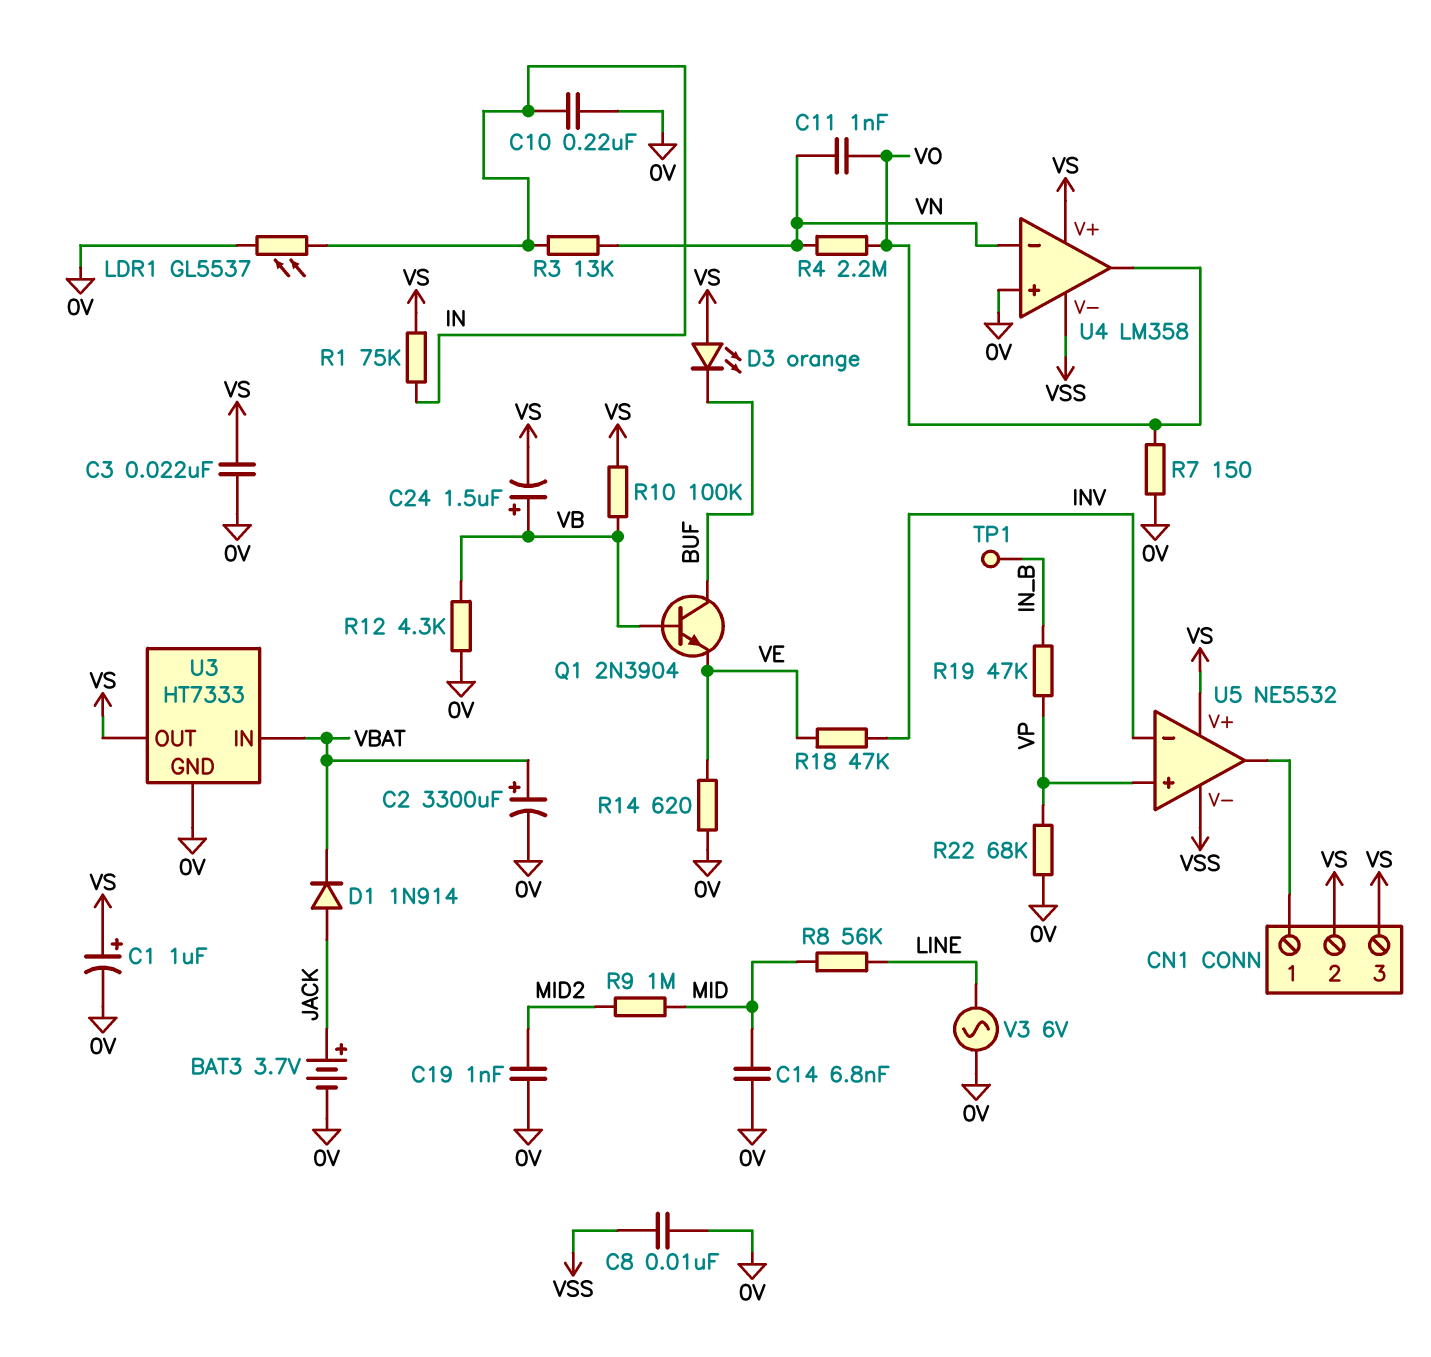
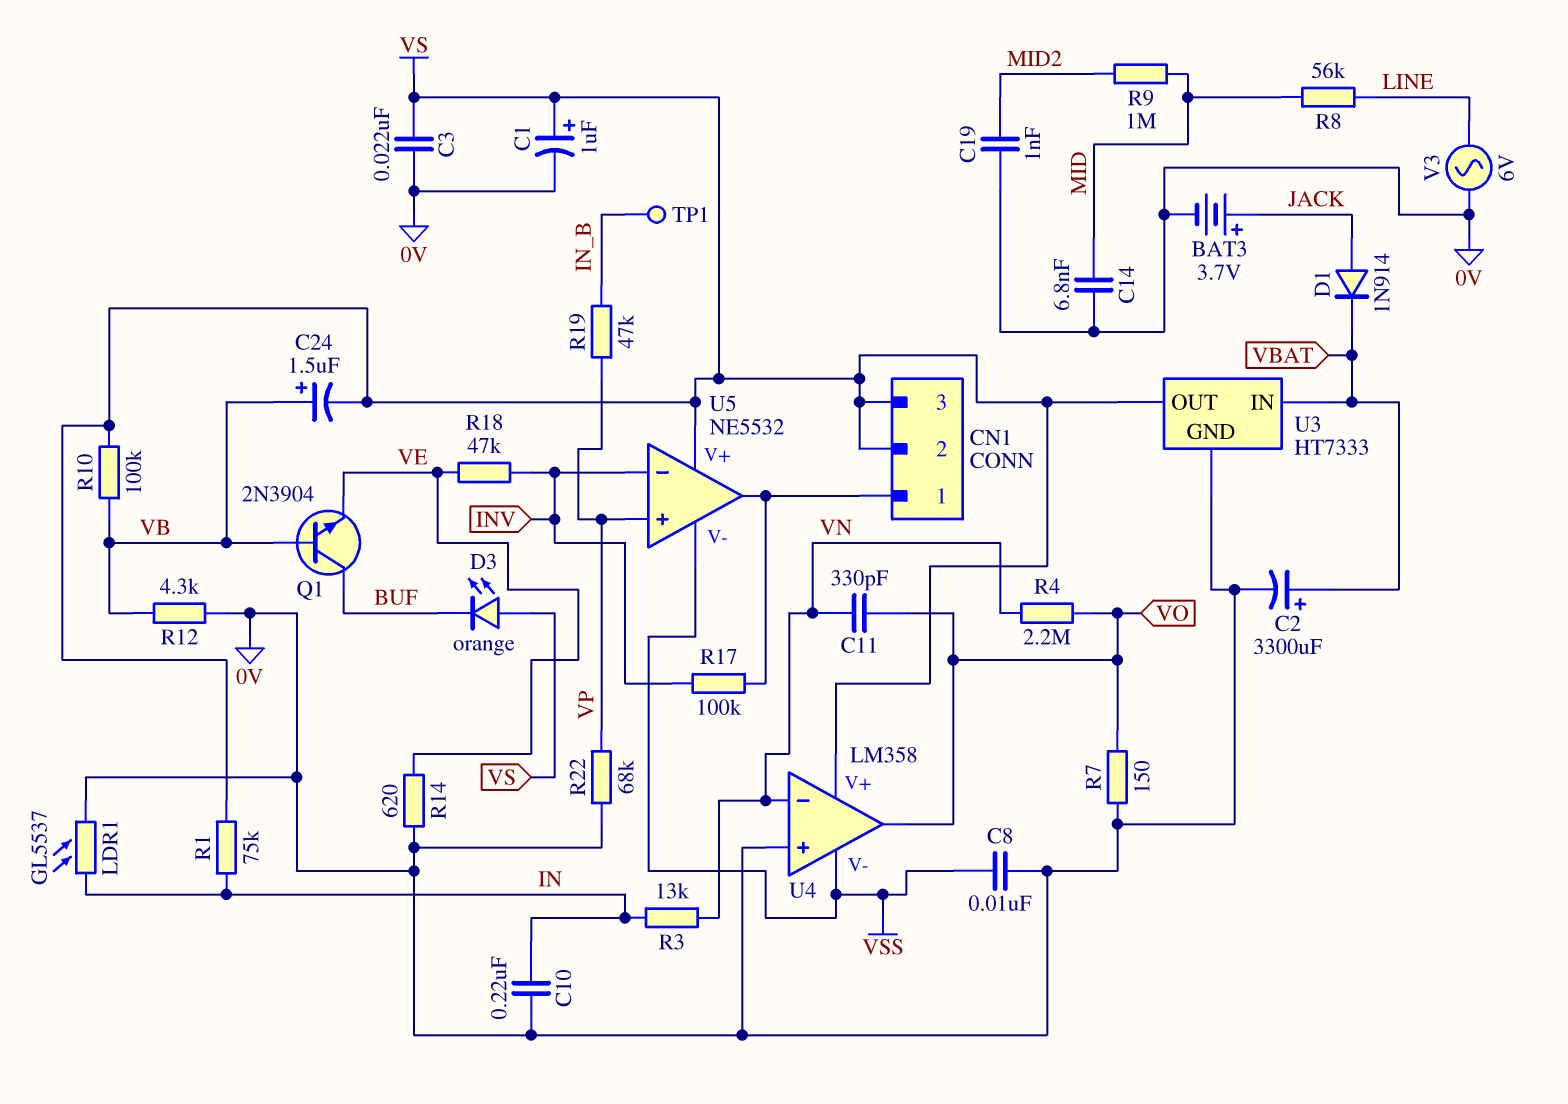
C11: 1nF (VN, VO) -> 330pF (VN, VO)
R17: none -> 100k (CN1/1, INV)

